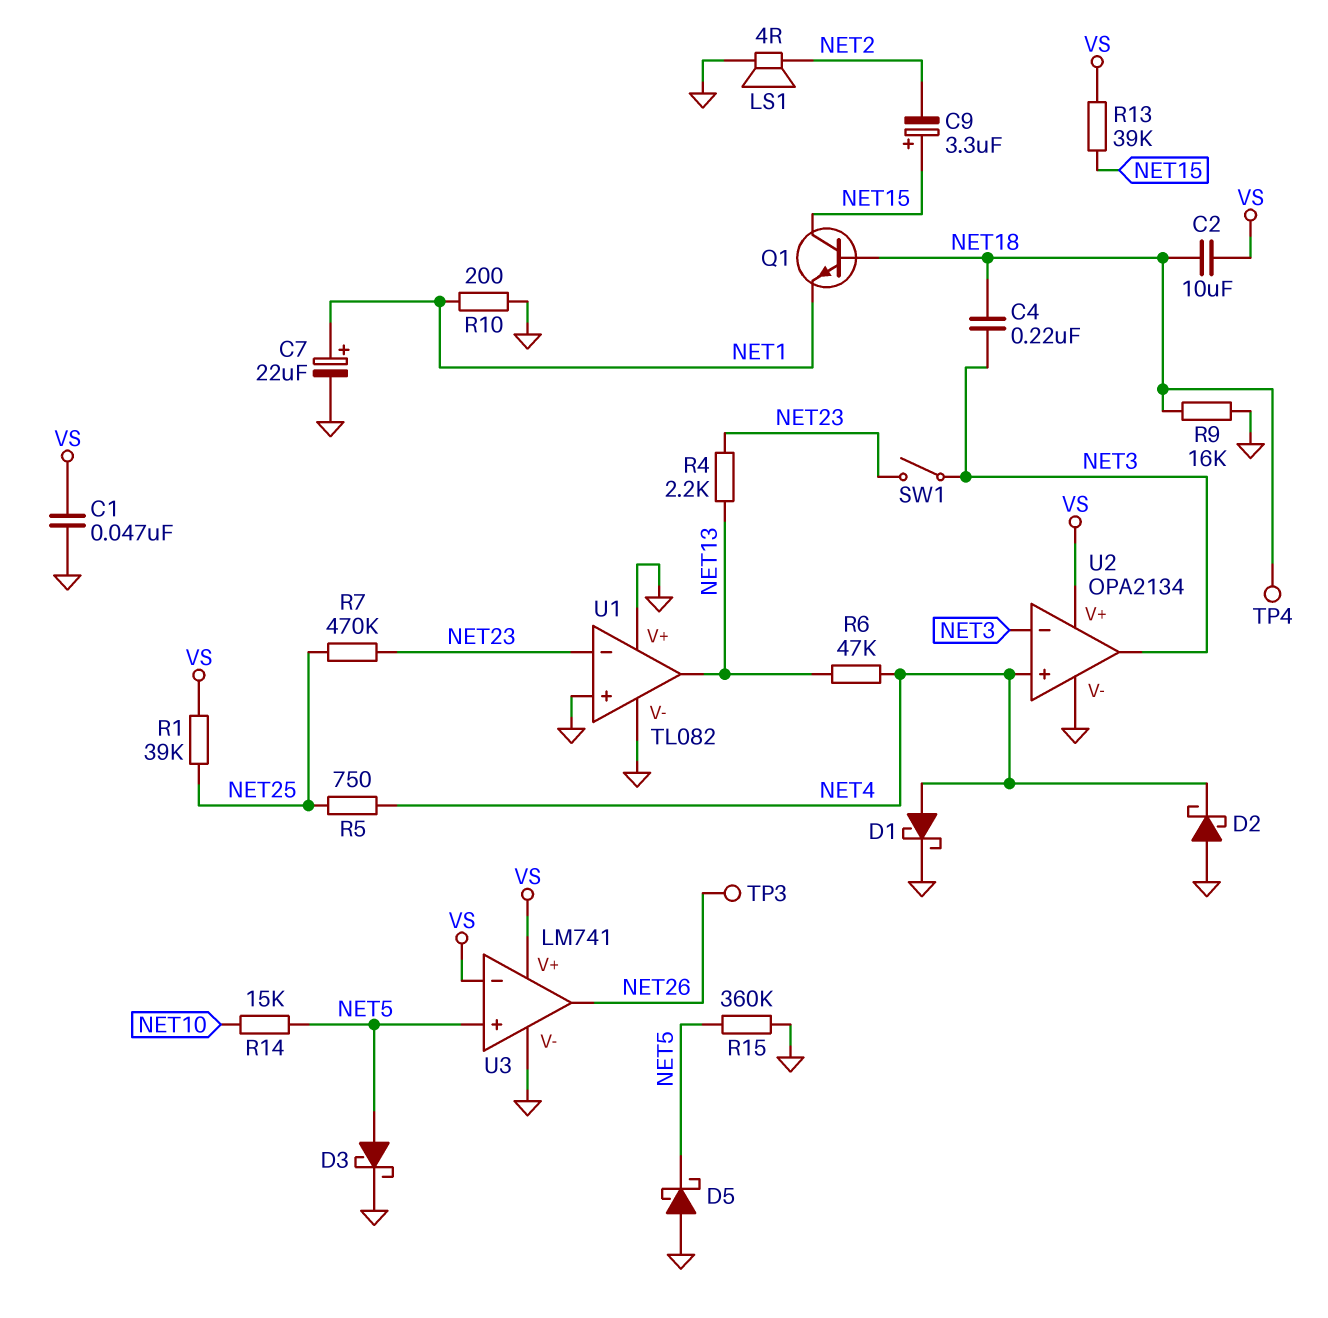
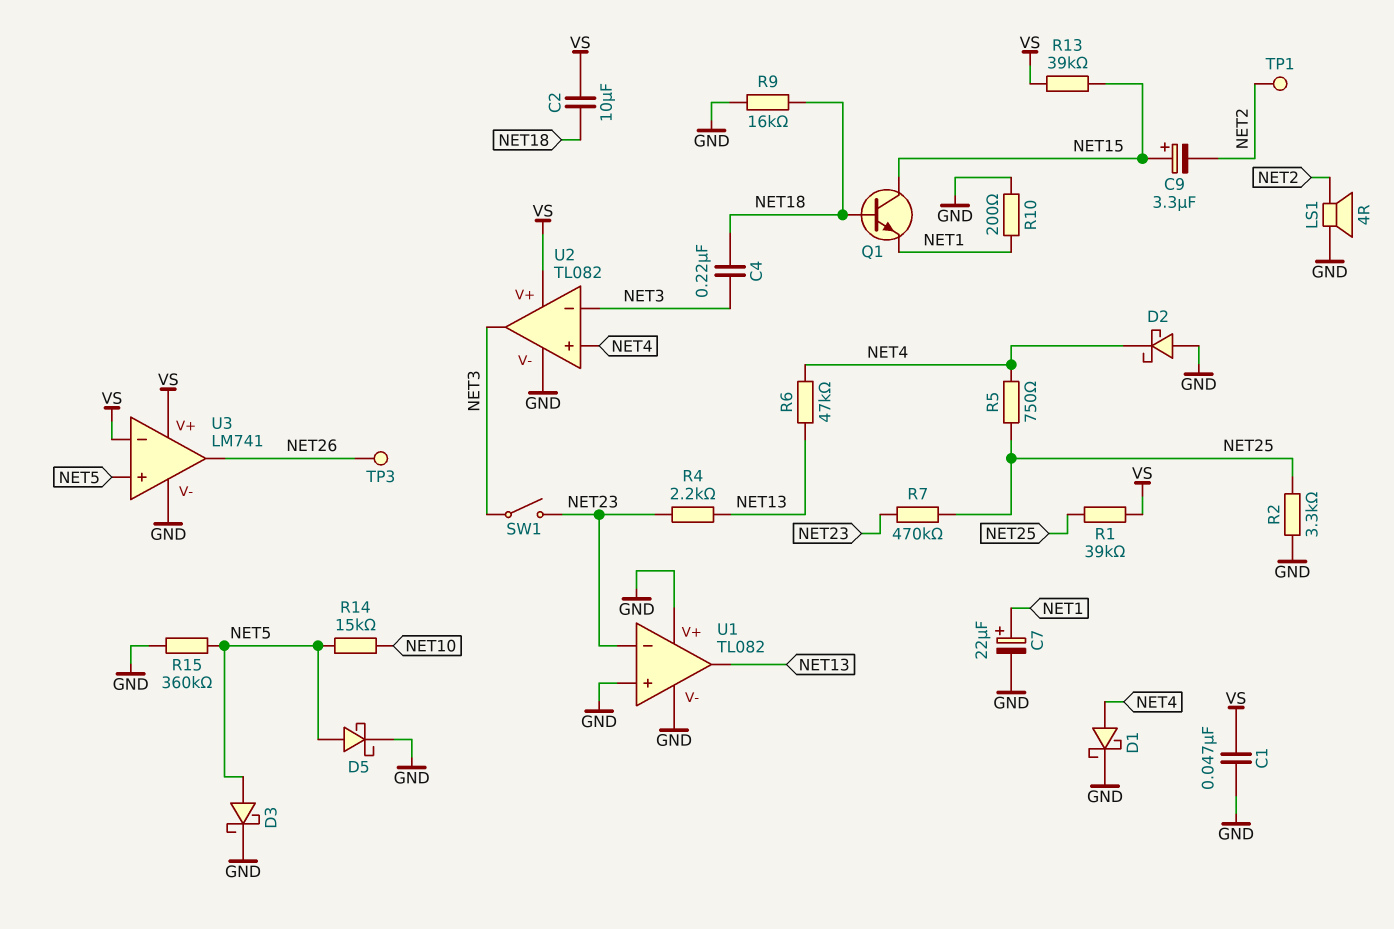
D5: schottky (A GND, K NET5) -> schottky (A NET5, K GND)
R2: none -> 3.3k (GND, NET25)
TP1: none -> test point (NET2)
TP4: test point (NET18) -> none
U2: OPA2134 -> TL082

